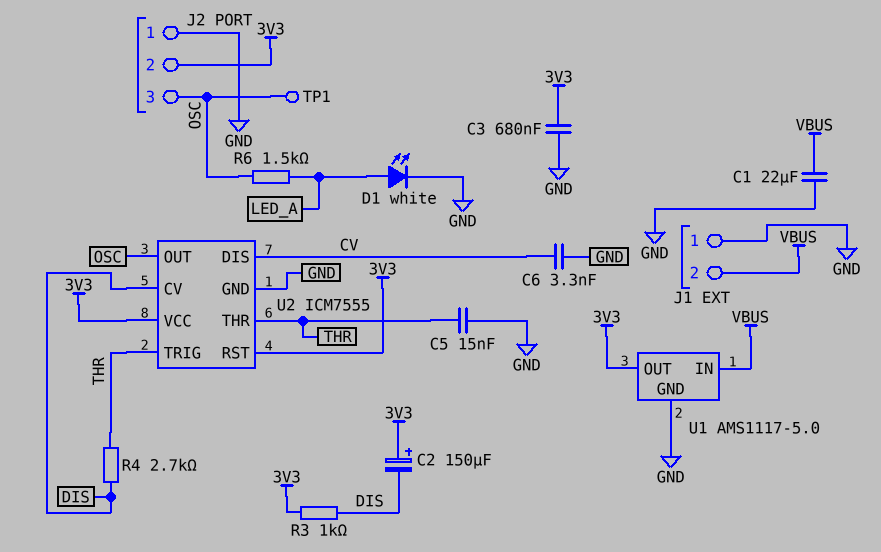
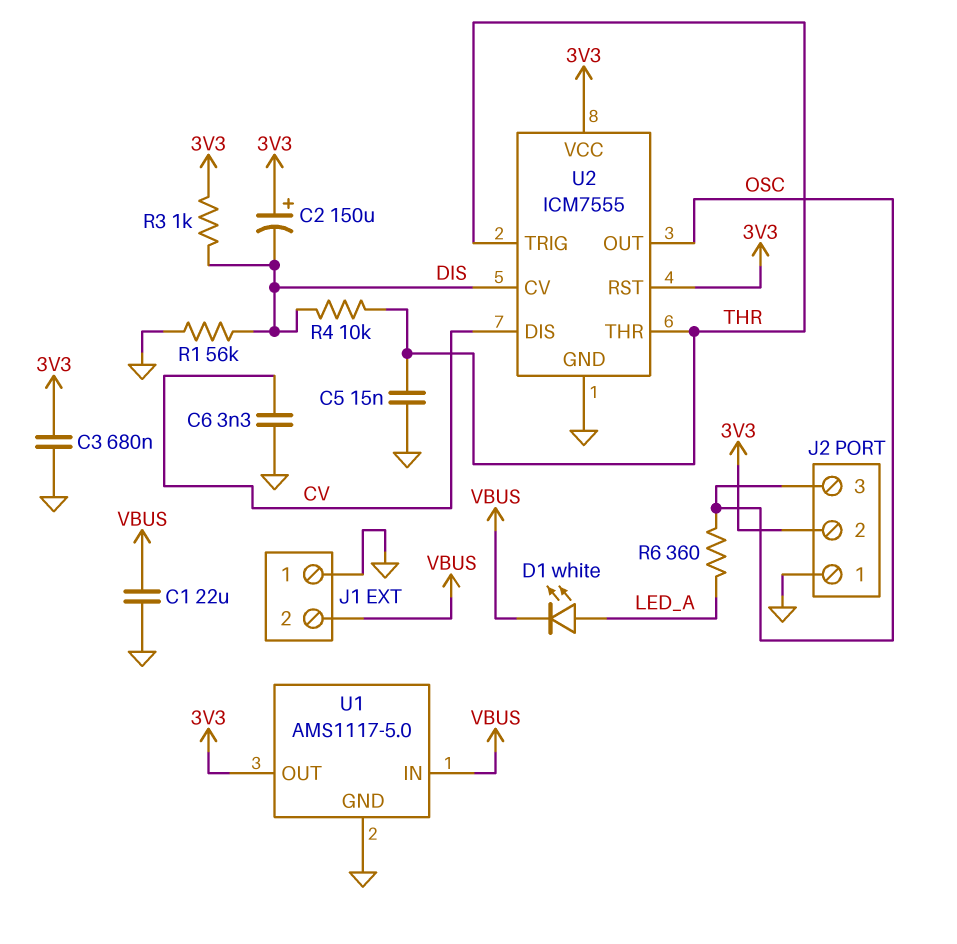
D1: LED white (A LED_A, K GND) -> LED white (A LED_A, K VBUS)
R1: none -> 56k (DIS, GND)
R4: 2.7k (DIS, THR) -> 10k (DIS, THR)
R6: 1.5k (LED_A, OSC) -> 360 (LED_A, OSC)
TP1: test point (OSC) -> none

